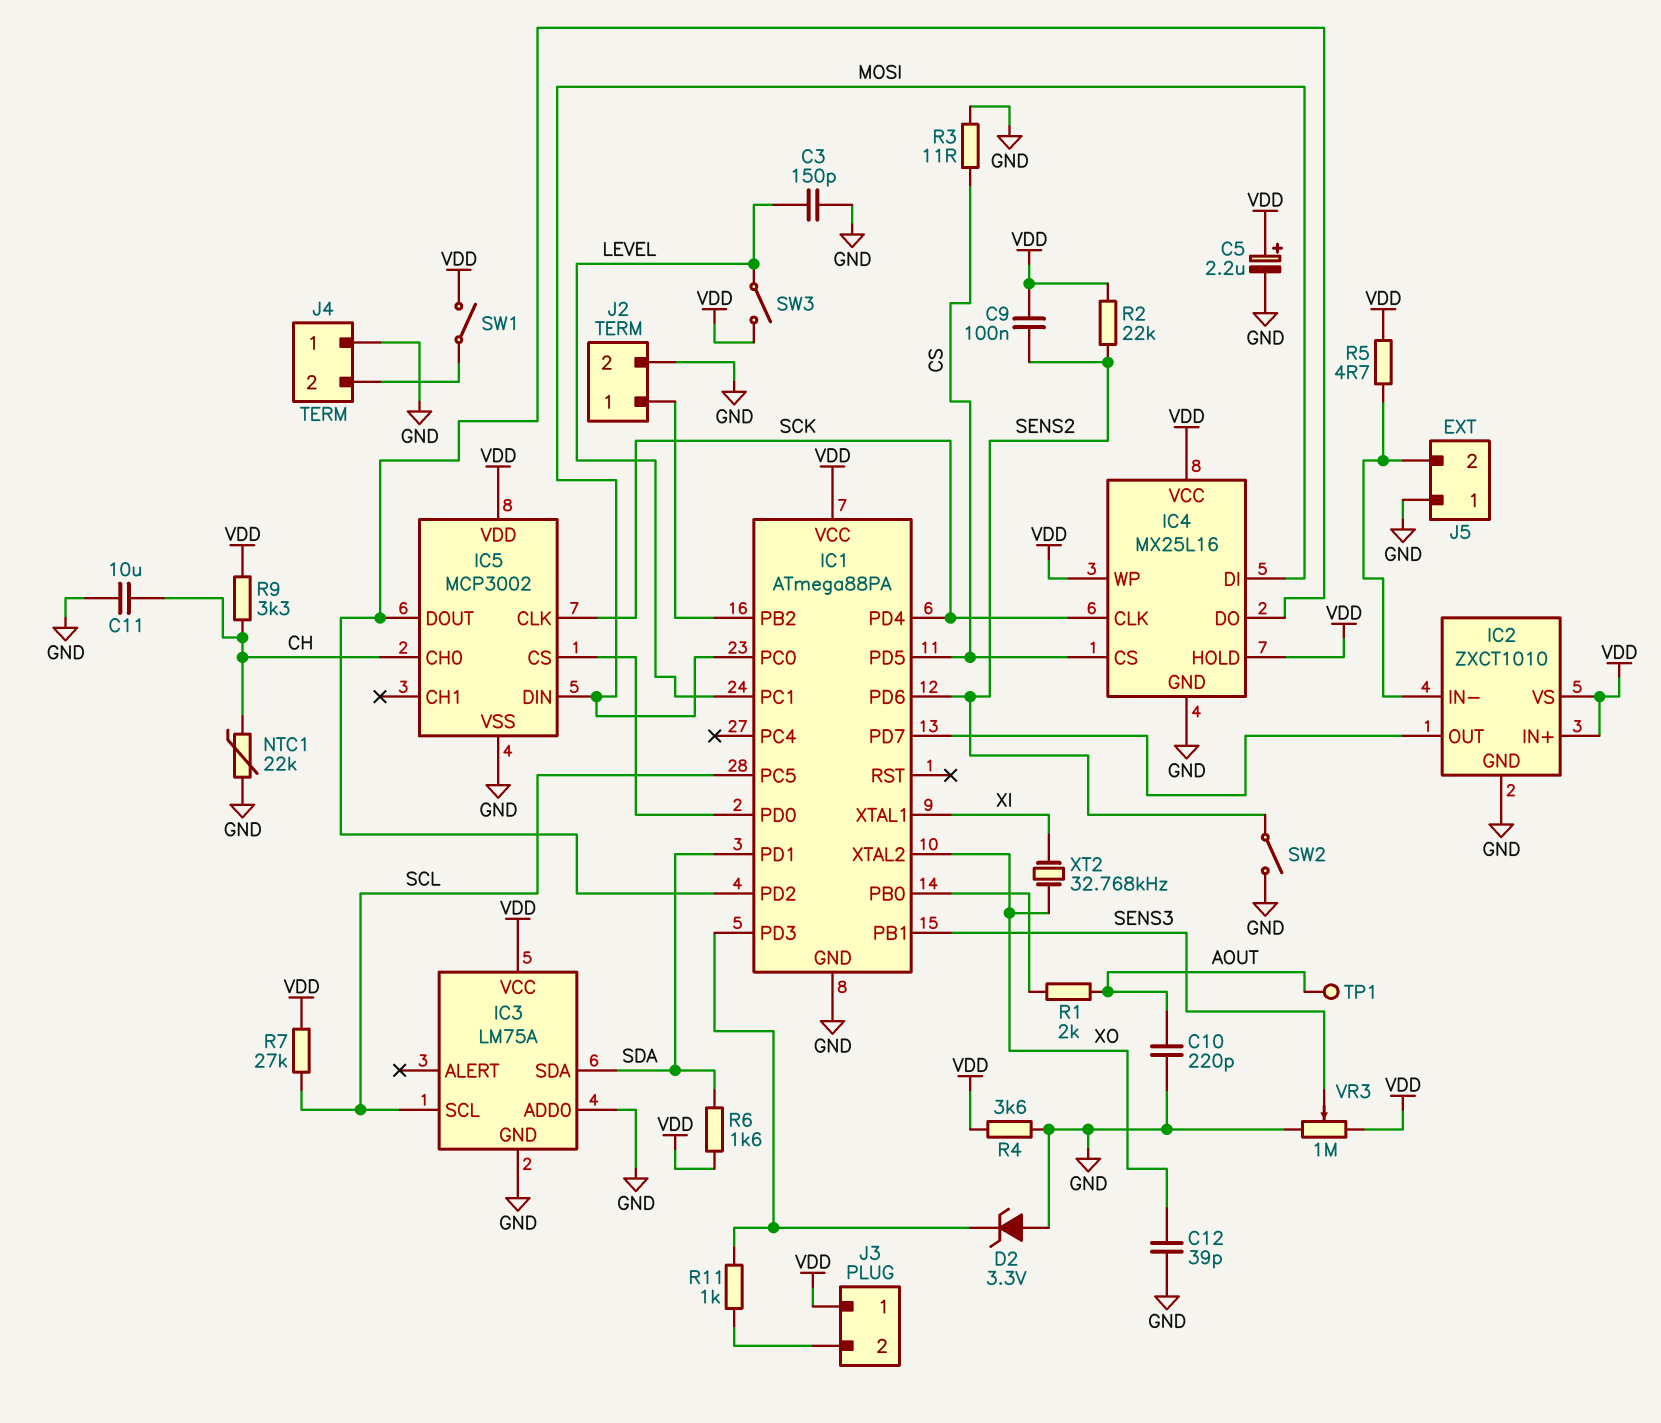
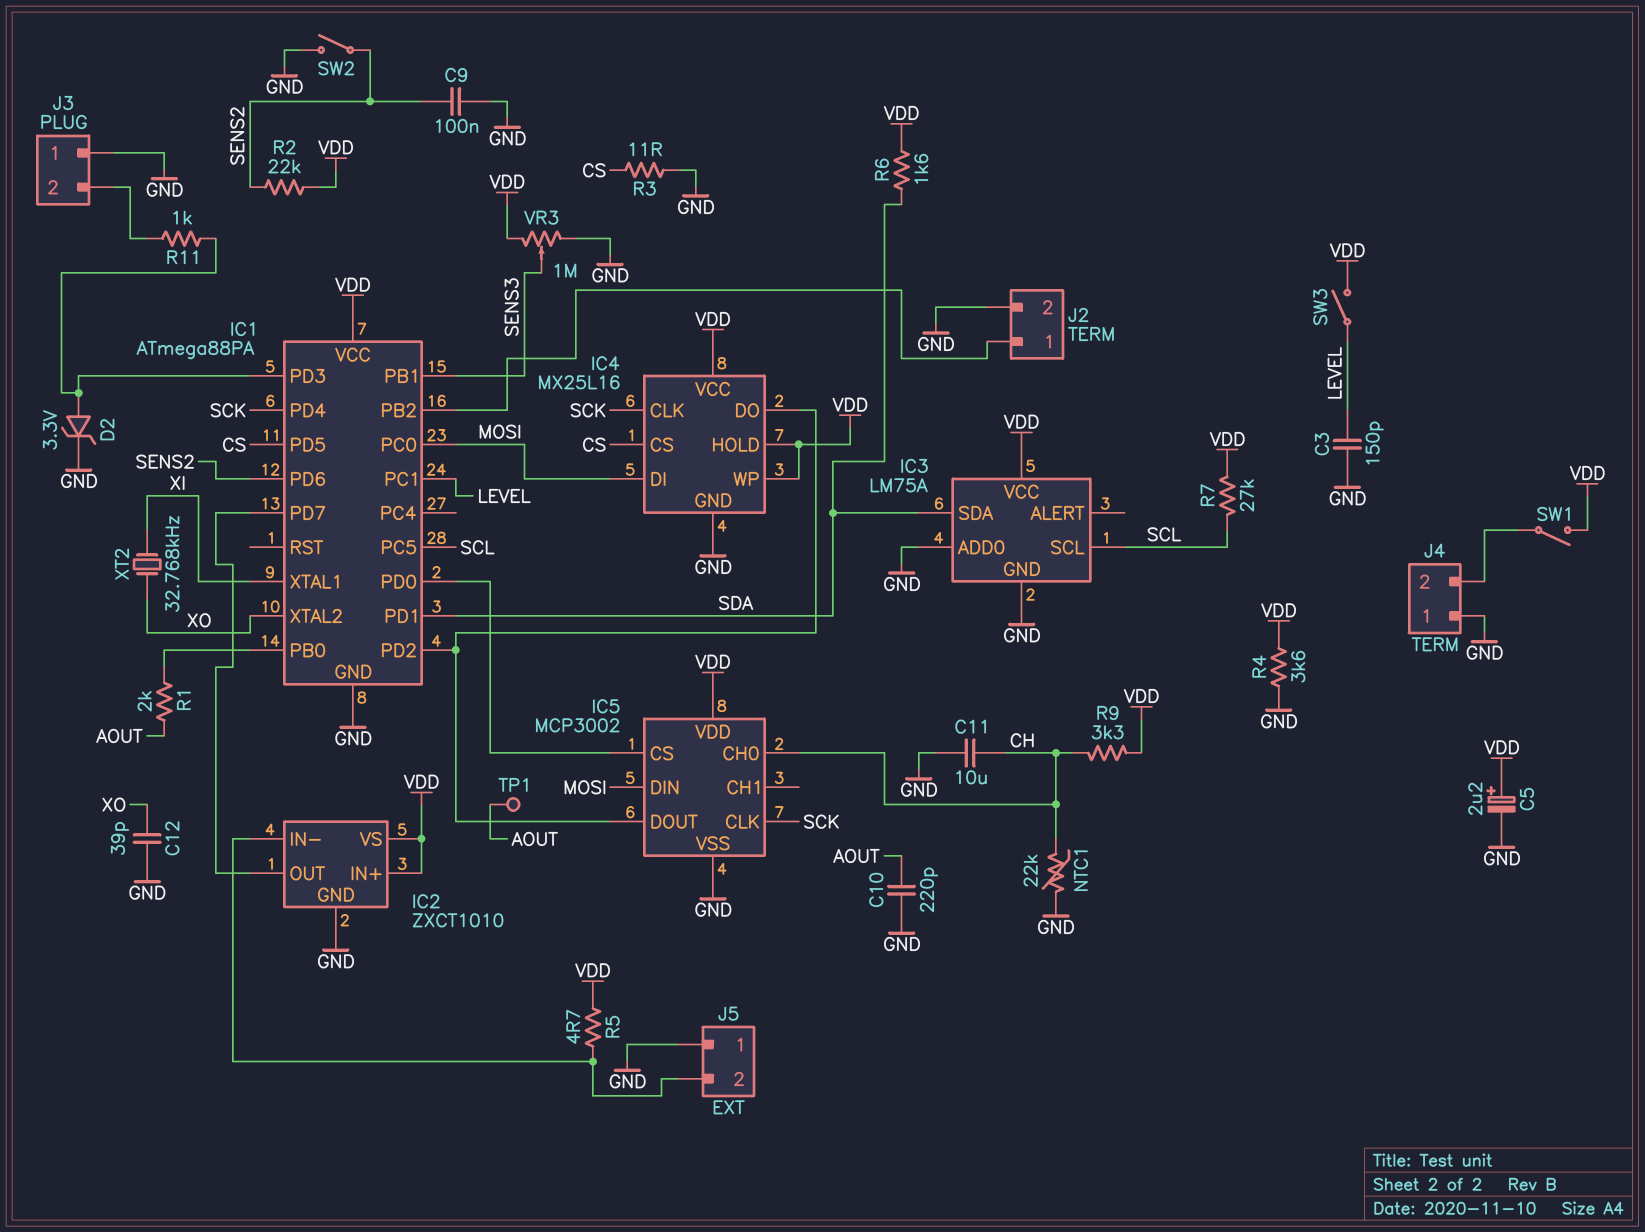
C9: 100nF (SENS2, VDD) -> 100nF (GND, SENS2)
D2: zener 3.3V (A GND, K IC1/PD3) -> zener 3.3V (A IC1/PD3, K GND)
J3 pin 1: VDD -> GND

